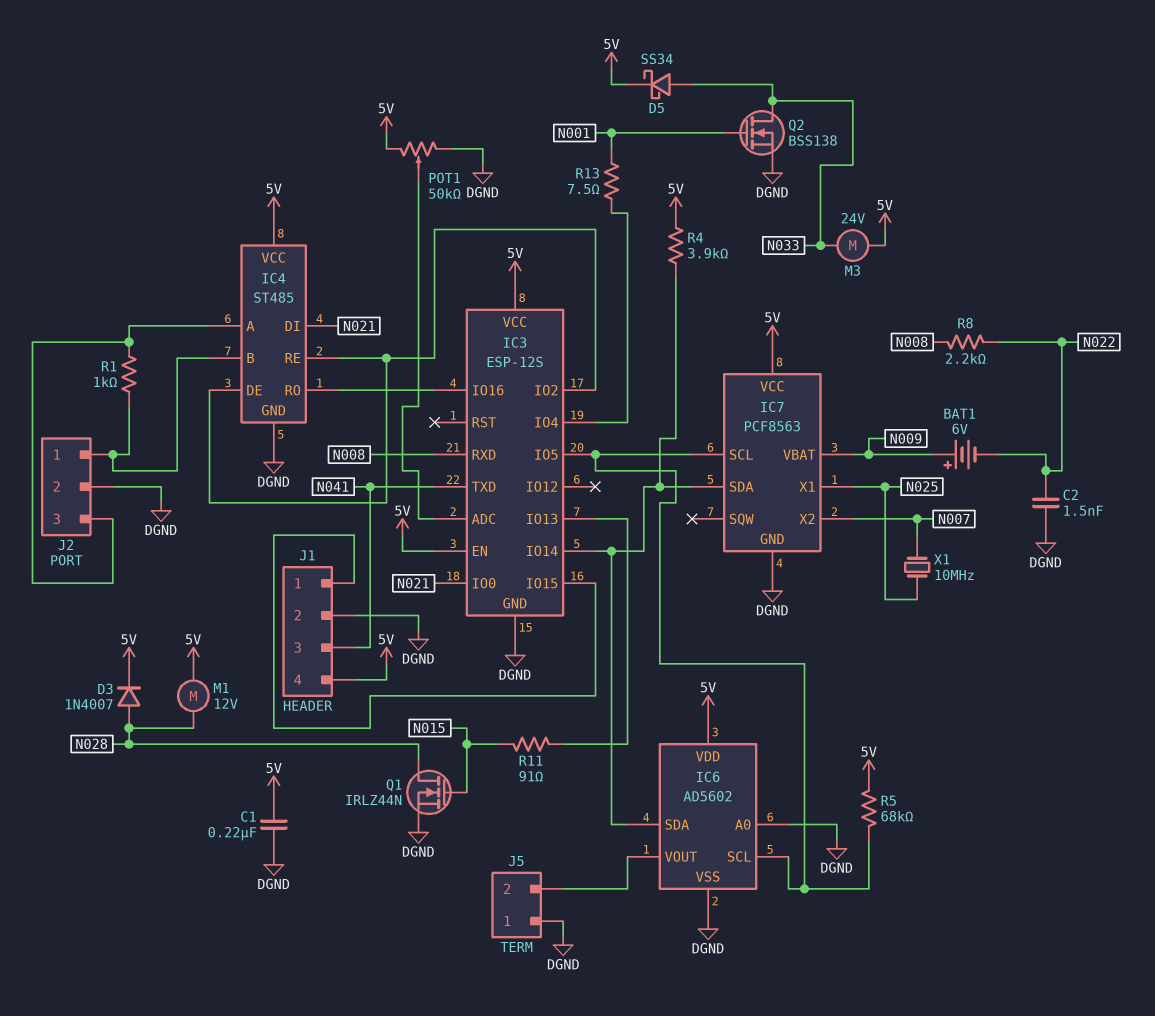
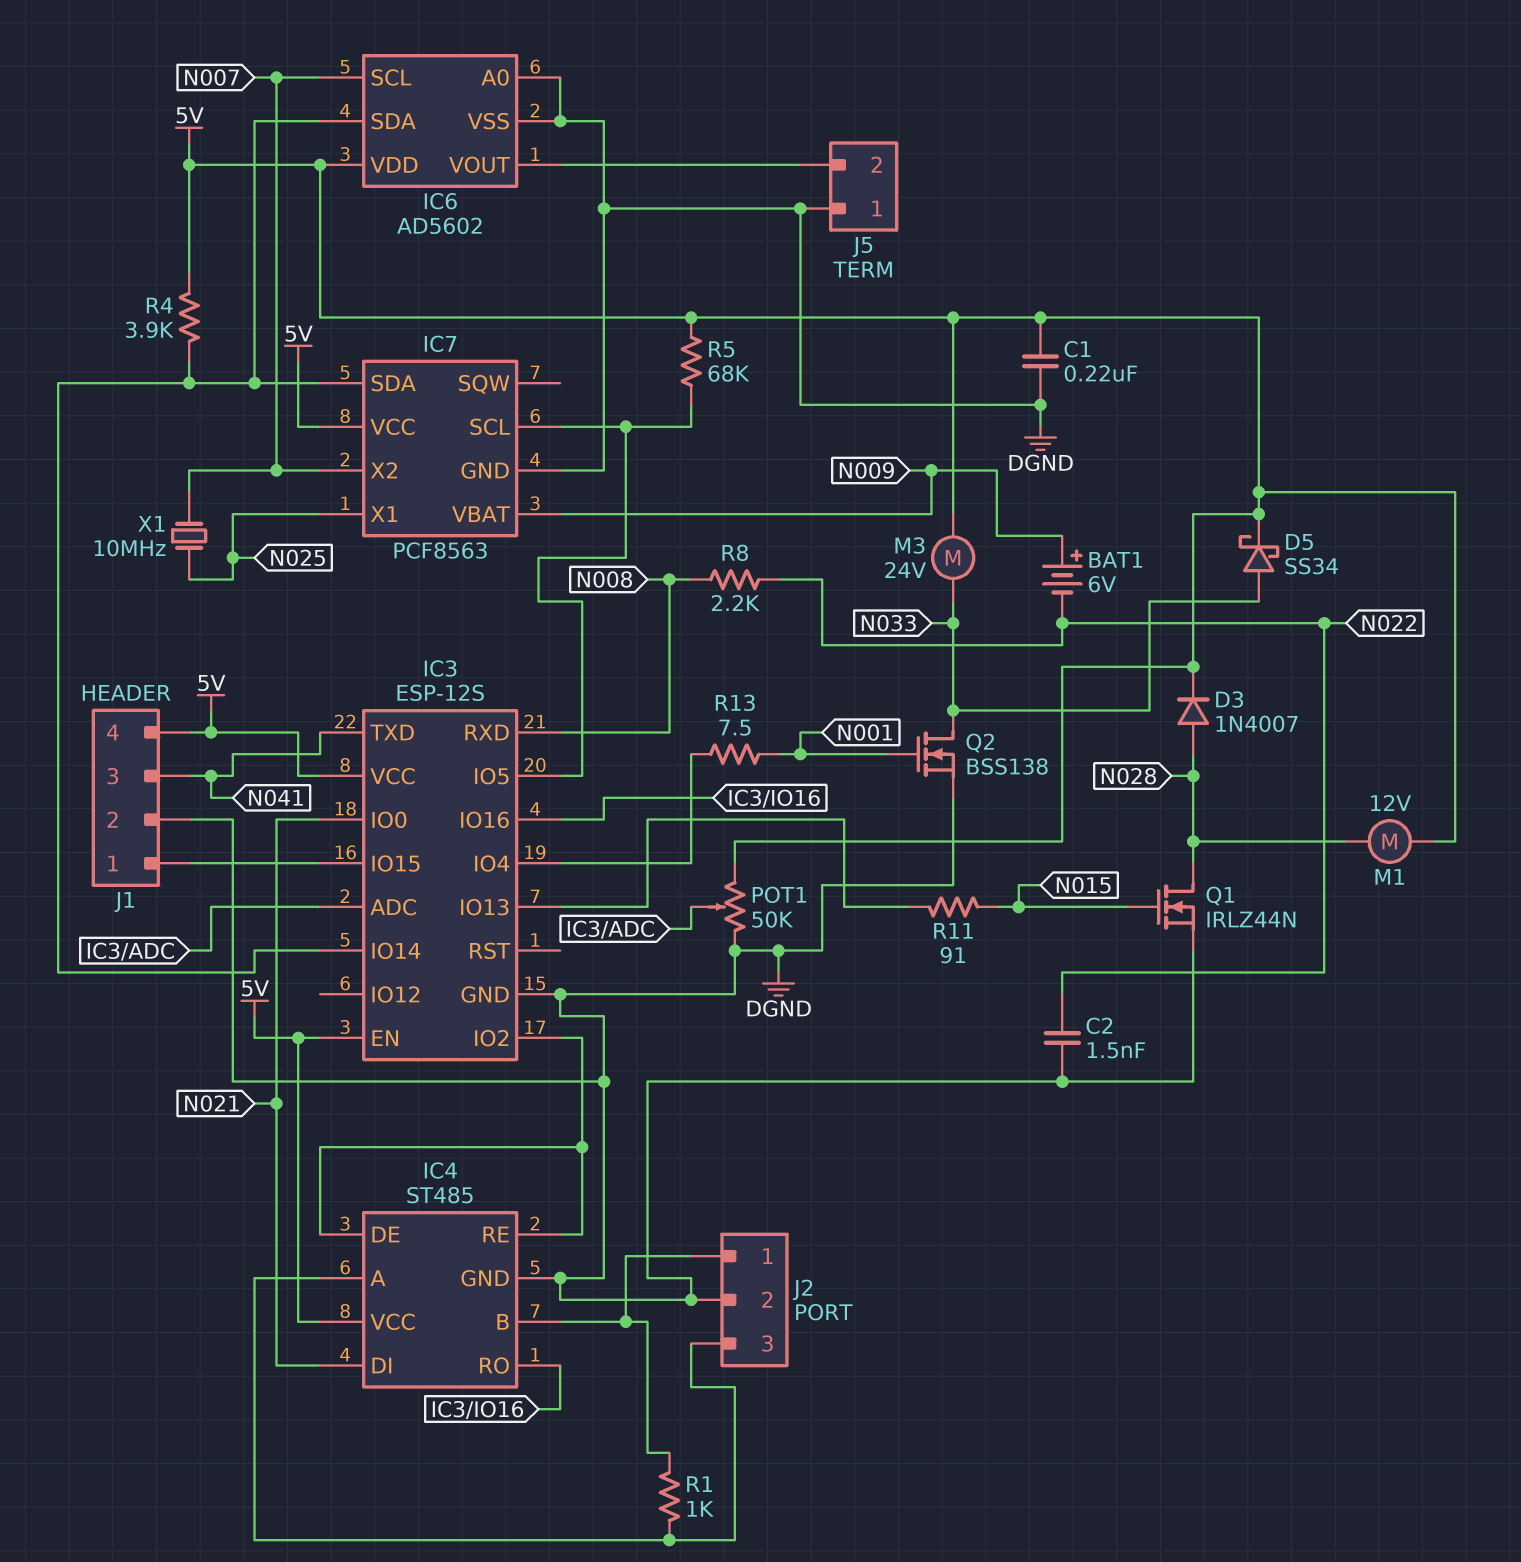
IC6 pin SCL: IC3/IO5 -> N007

